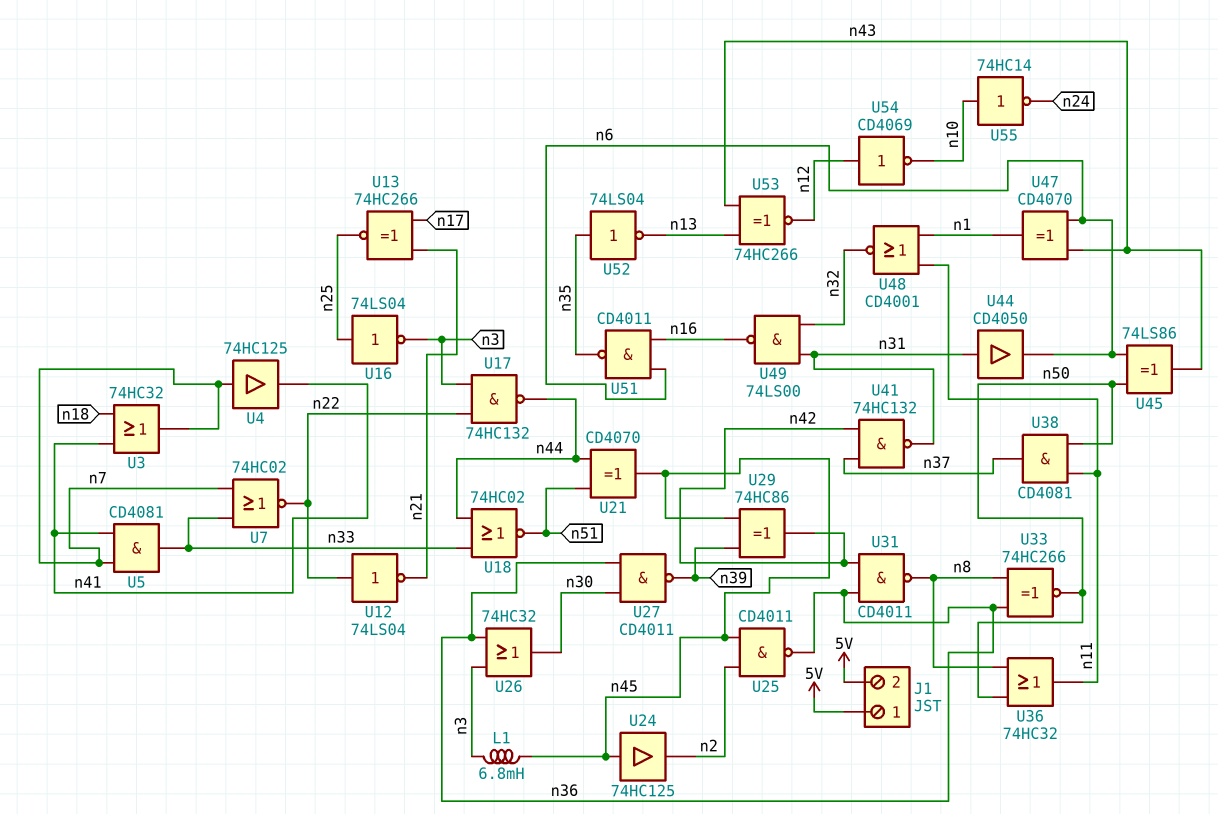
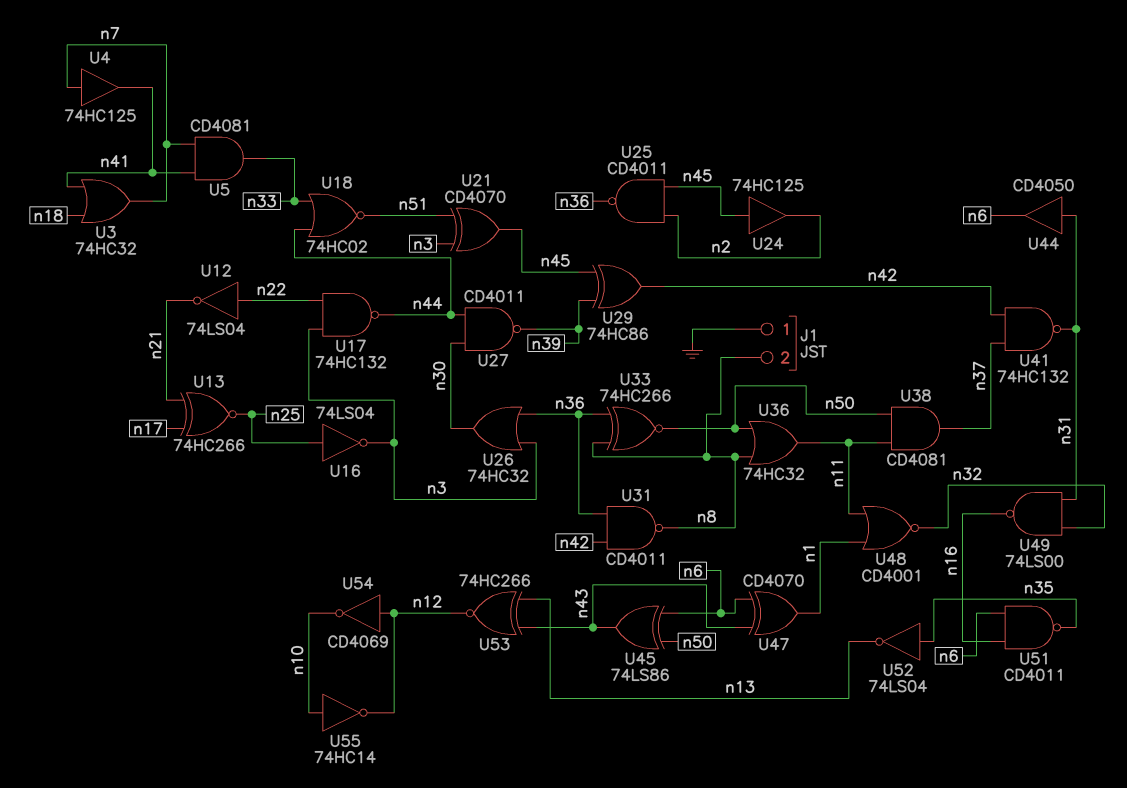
J1 pin 1: 5V -> GND
J1 pin 2: 5V -> n8
L1: 6.8mH (n3, n45) -> none
U7: NOR 74HC02 (in n7, in n33, out n22) -> none
U21: XOR CD4070 (in n44, in n51, out n45) -> XOR CD4070 (in n3, in n51, out n45)
U27: NAND CD4011 (in n30, in n36, out n39) -> NAND CD4011 (in n30, in n44, out n39)
U55: NOT 74HC14 (in n10, out n24) -> NOT 74HC14 (in n10, out n12)

